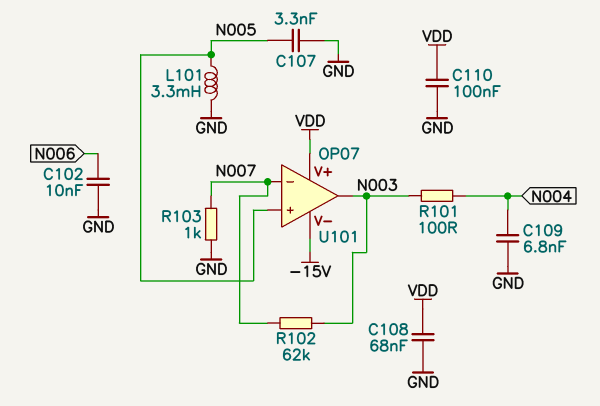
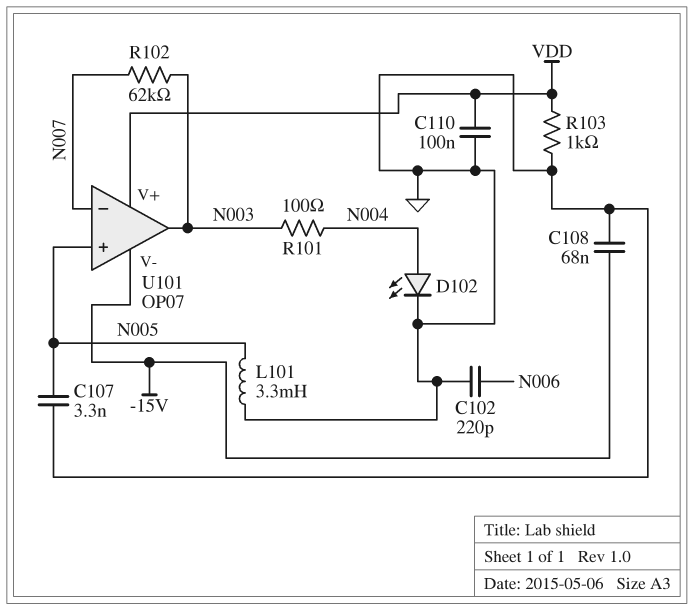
C102: 10nF (GND, N006) -> 220pF (GND, N006)
C108: 68nF (GND, VDD) -> 68nF (-15V, GND)
C109: 6.8nF (GND, N004) -> none
D102: none -> LED (A N004, K GND)
R103: 1k (GND, N007) -> 1k (GND, VDD)

